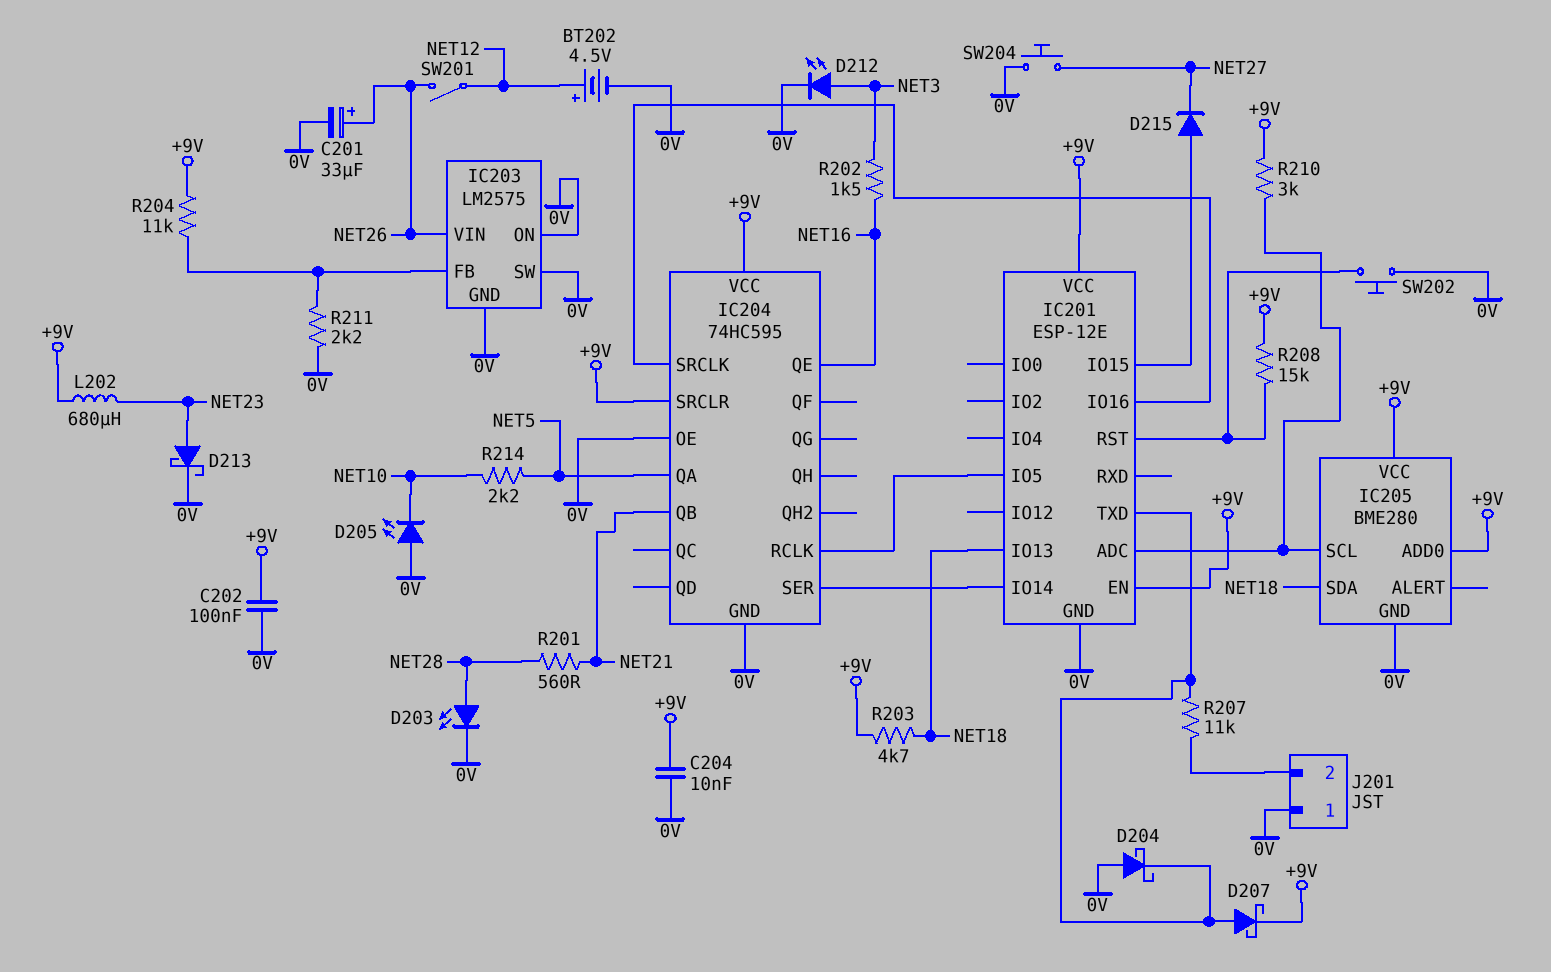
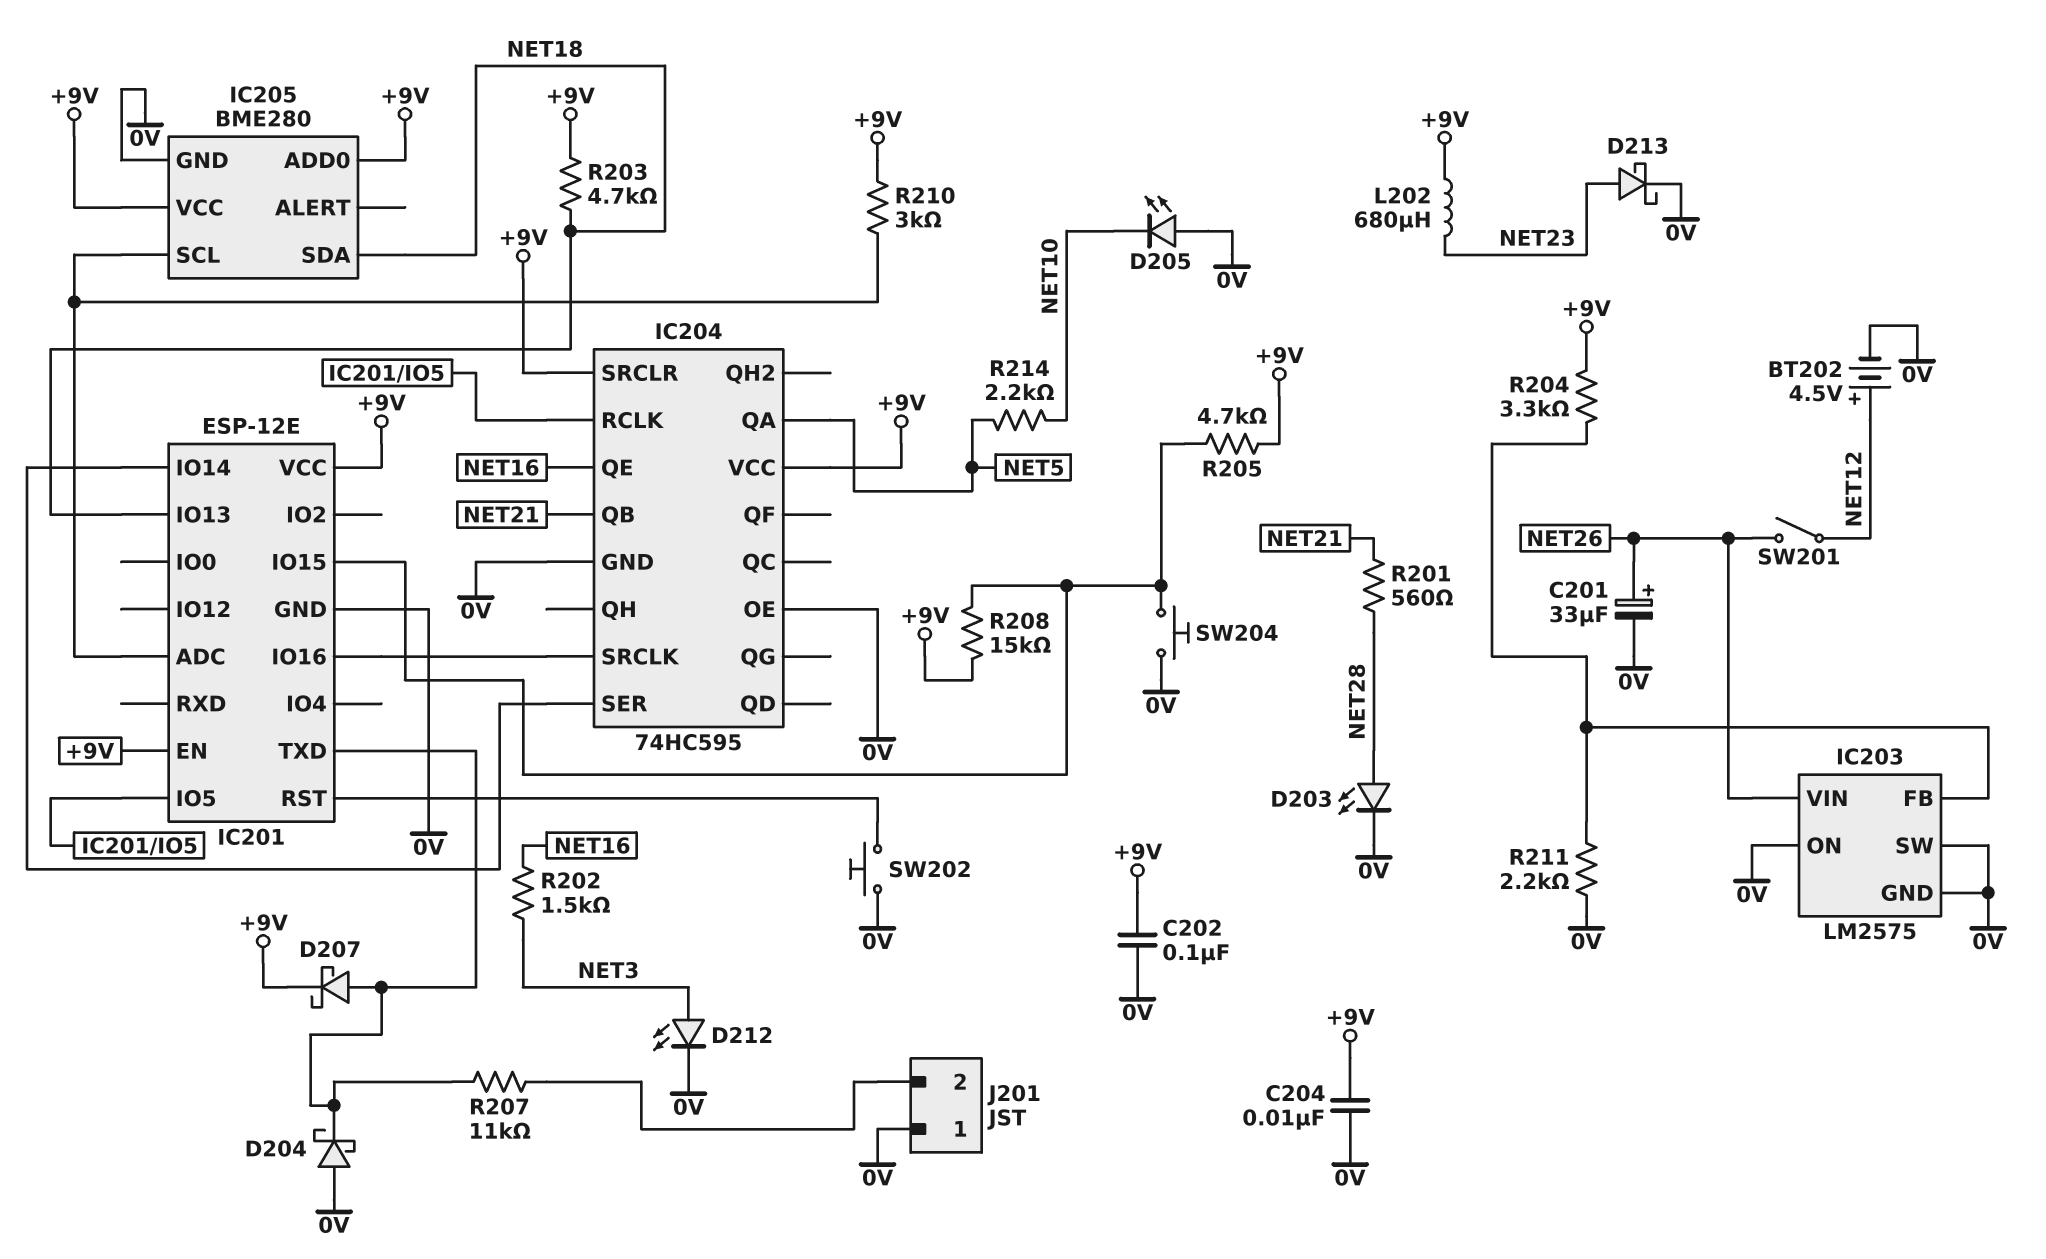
D215: diode (A IC201/IO15, K NET27) -> none
R204: 11k (+9V, IC203/FB) -> 3.3k (+9V, IC203/FB)
R205: none -> 4.7k (+9V, IC201/IO15)
R208: 15k (+9V, IC201/RST) -> 15k (+9V, IC201/IO15)
SW204: button (0V, NET27) -> button (0V, IC201/IO15)

